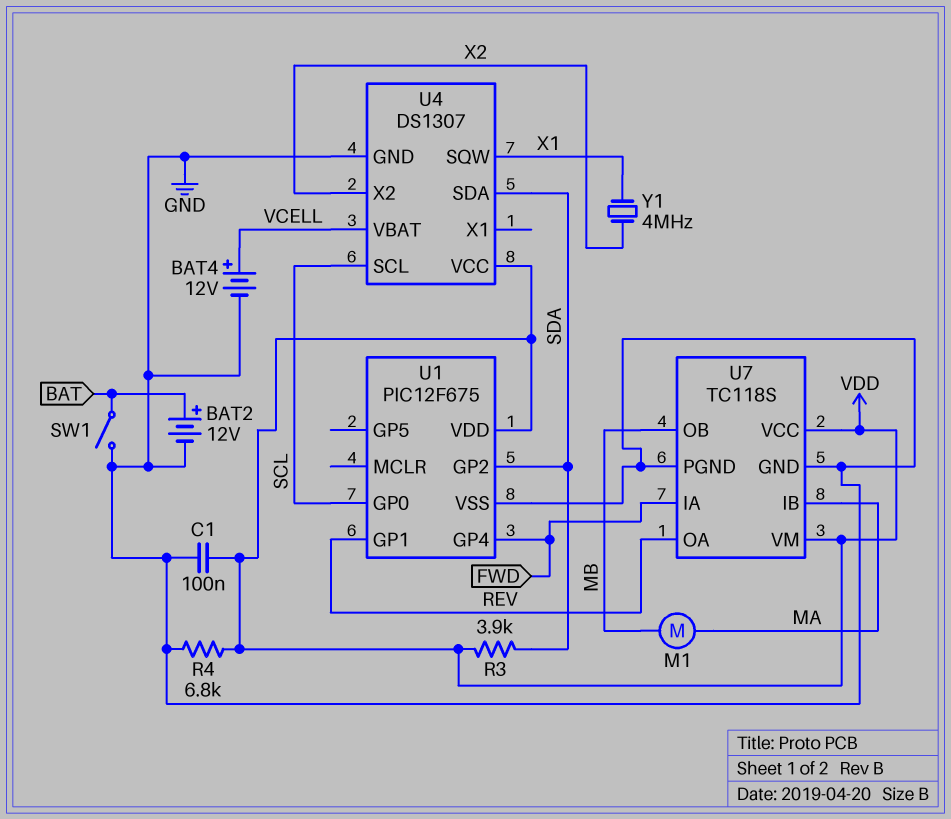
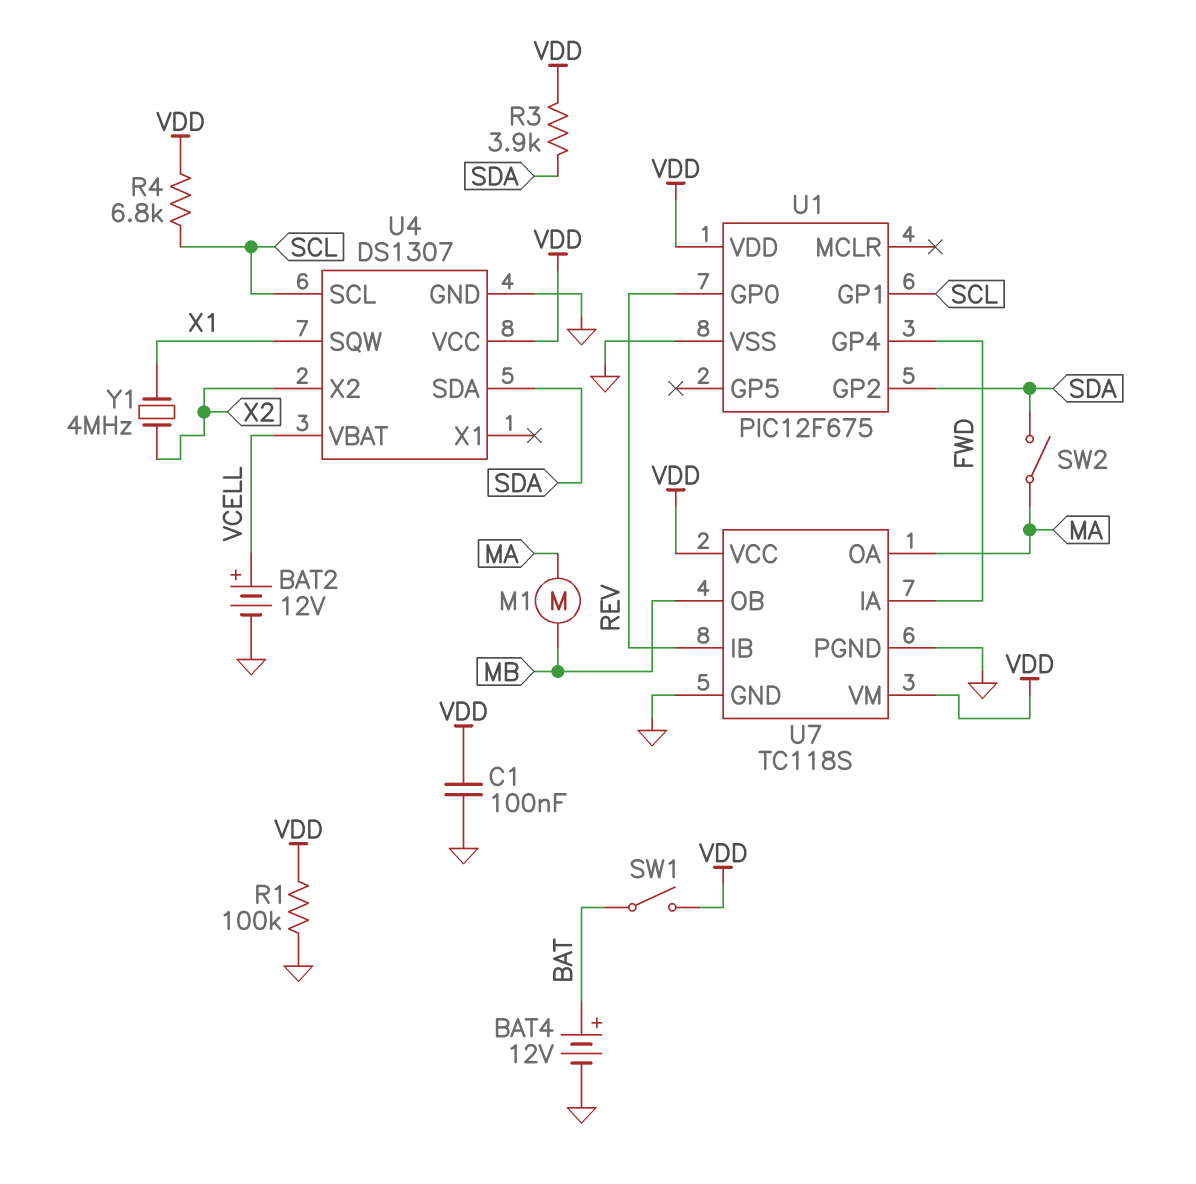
BAT2: 12V (plus BAT, minus GND) -> 12V (plus VCELL, minus GND)
BAT4: 12V (plus VCELL, minus GND) -> 12V (plus BAT, minus GND)
R1: none -> 100k (GND, VDD)
R4: 6.8k (GND, VDD) -> 6.8k (SCL, VDD)
SW1: switch (BAT, GND) -> switch (BAT, VDD)
SW2: none -> switch (MA, SDA)
U1 pin GP0: SCL -> REV
U1 pin GP1: REV -> SCL
U7 pin IB: MA -> REV
U7 pin OA: REV -> MA

